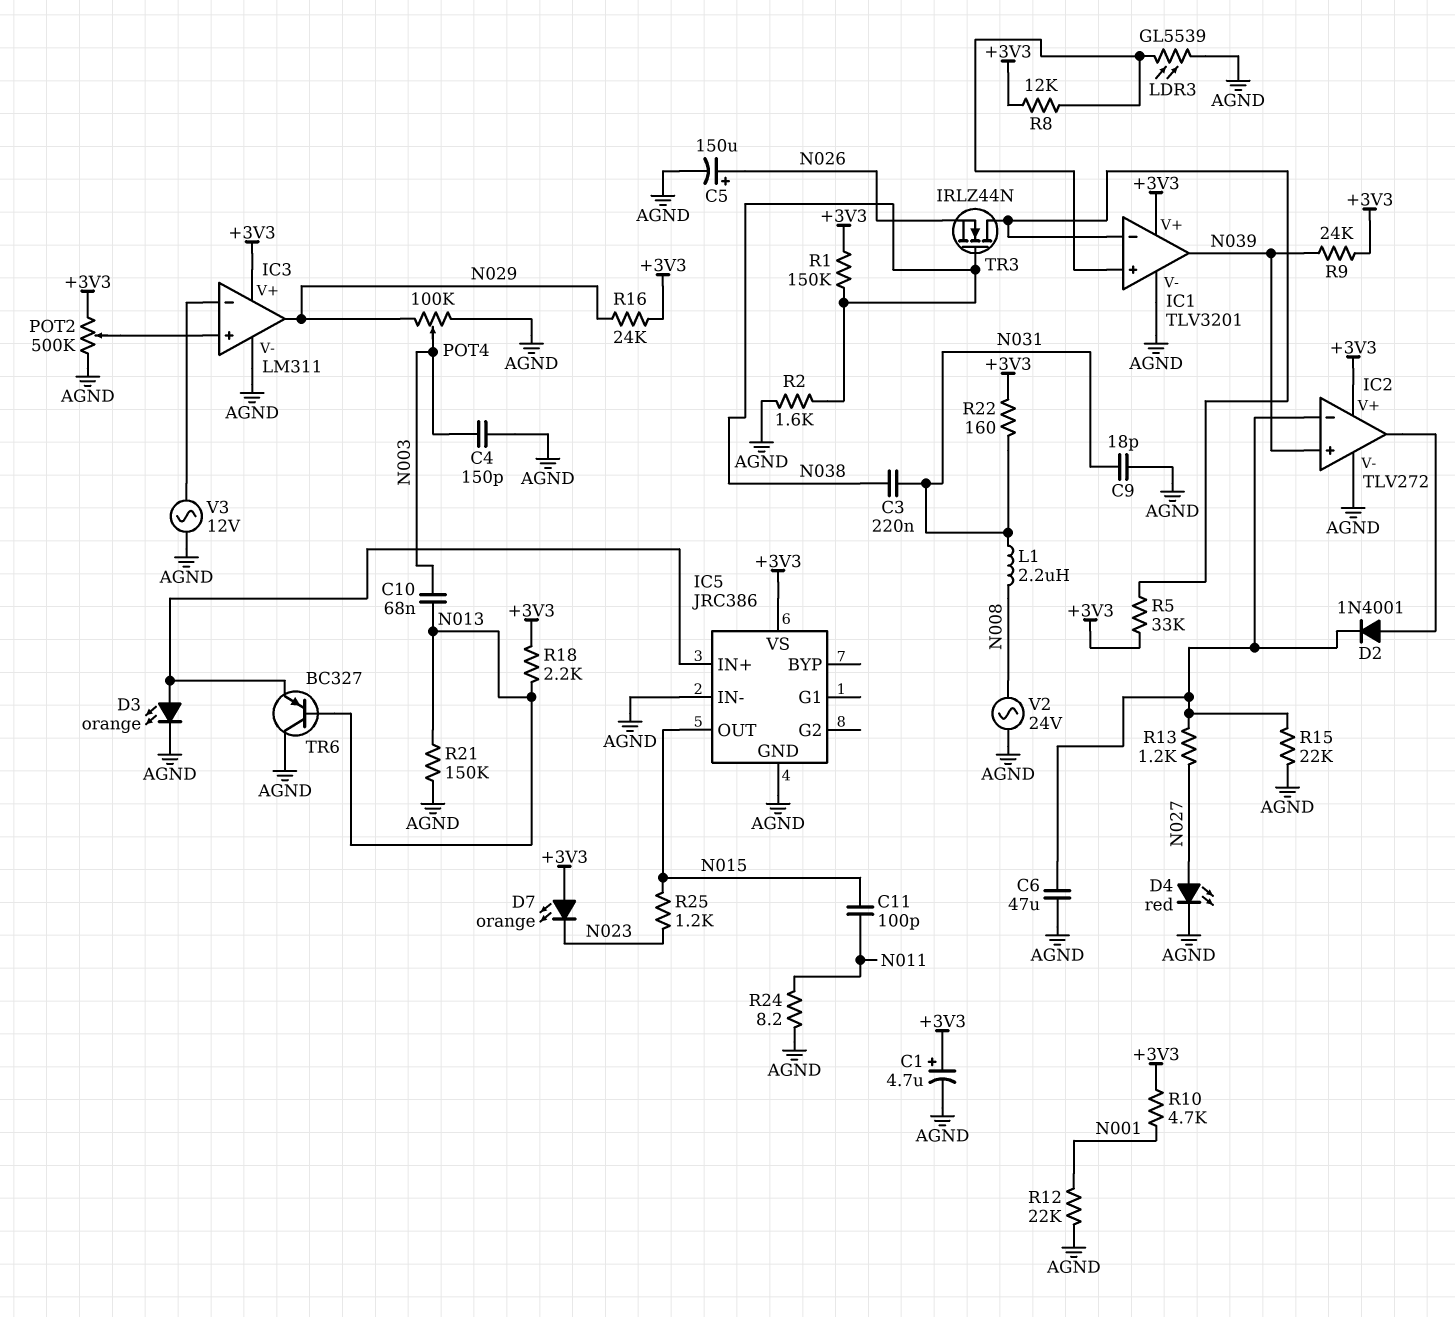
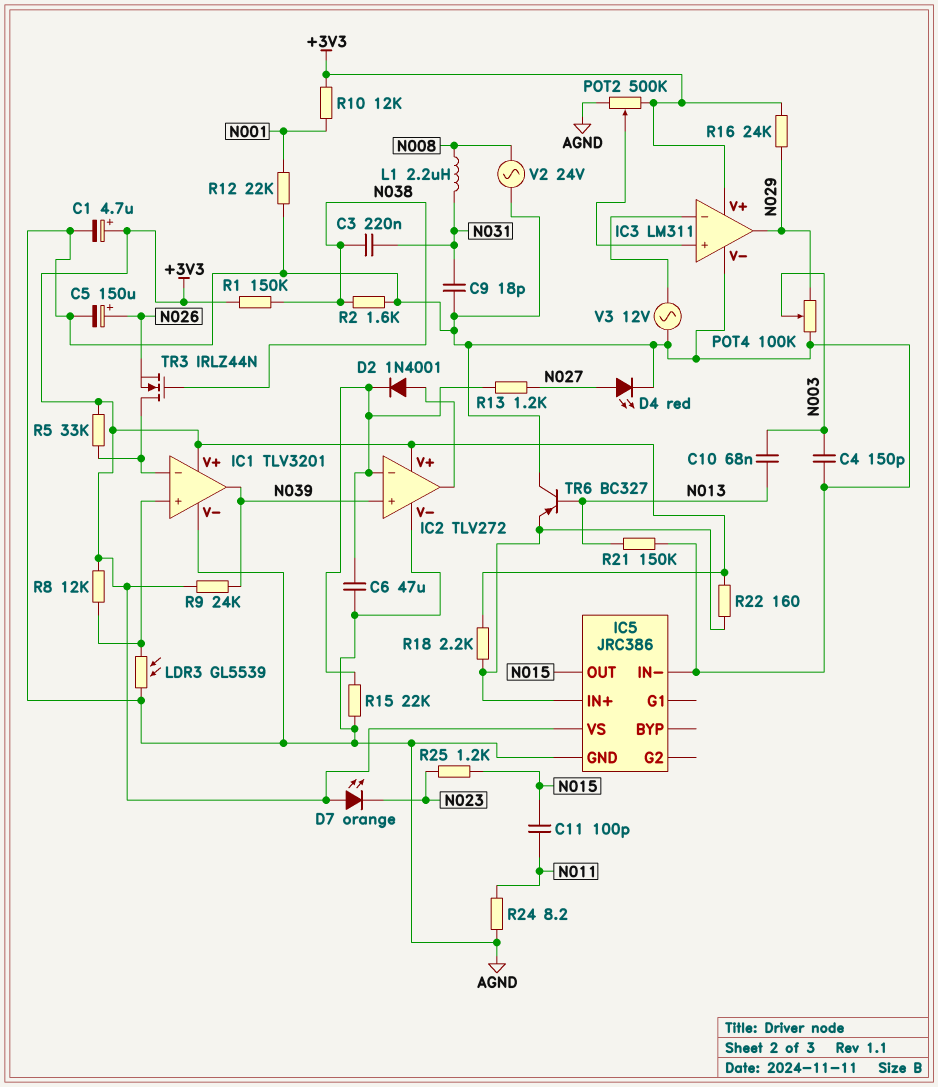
D3: LED orange (A IC5/IN+, K AGND) -> none
R10: 4.7k (+3V3, N001) -> 12k (+3V3, N001)
R18: 2.2k (+3V3, N013) -> 2.2k (+3V3, IC5/IN+)
R22: 160 (+3V3, N031) -> 160 (+3V3, IC5/IN+)

